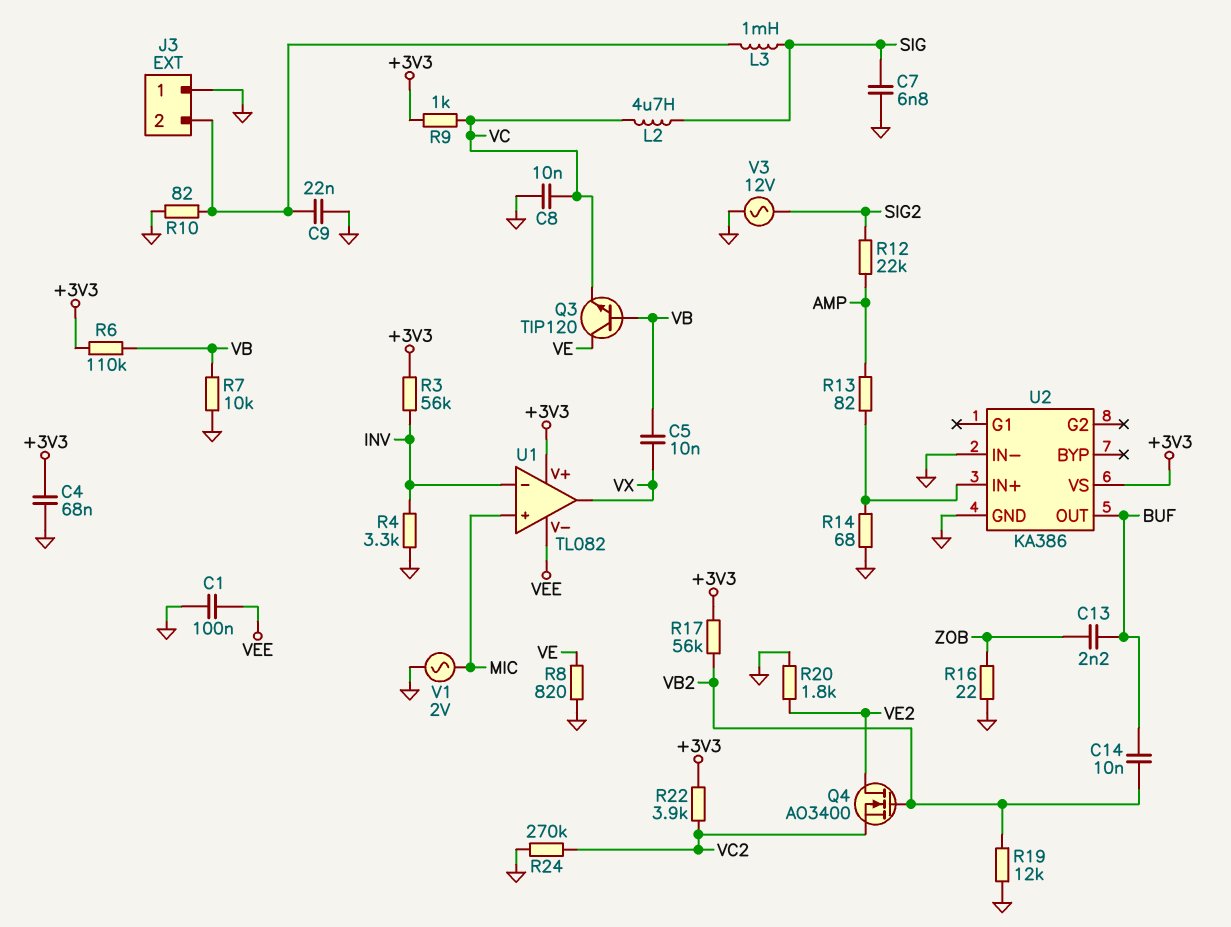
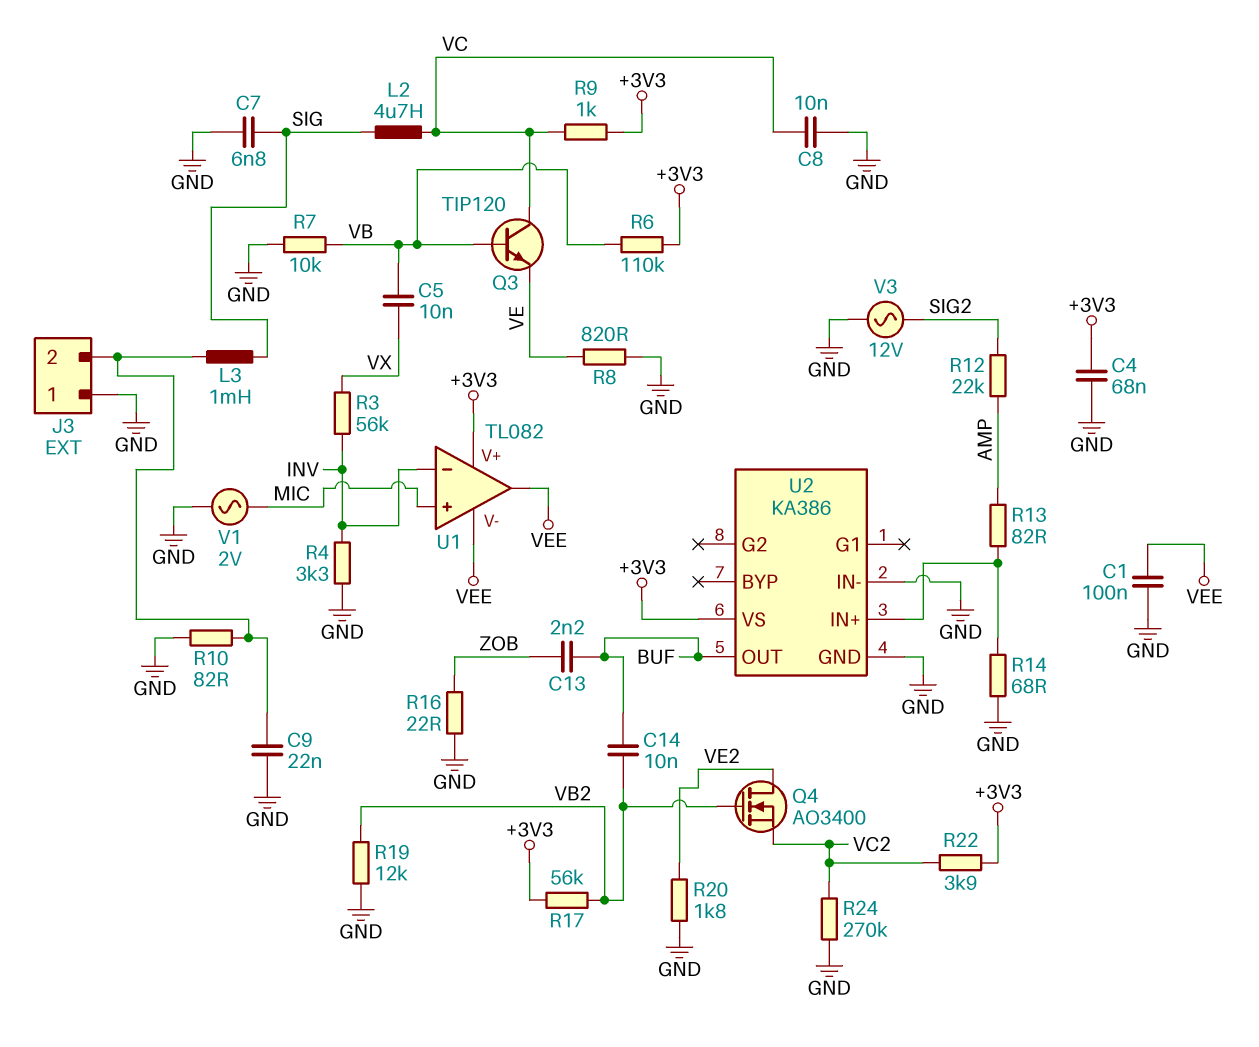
Q3: NPN TIP120 (B VB, C VE, E VC) -> NPN TIP120 (B VB, C VC, E VE)
R3: 56k (+3V3, INV) -> 56k (INV, VX)
U1 pin out: VX -> VEE

